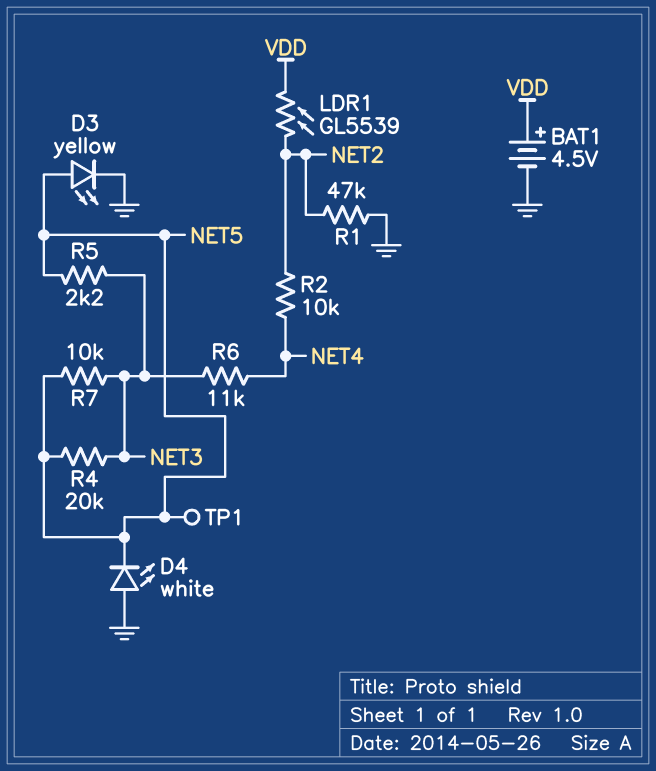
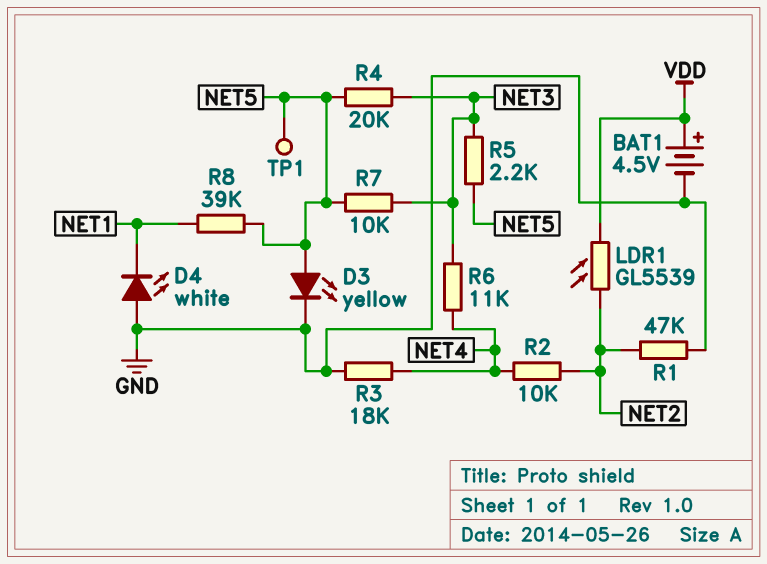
D4: LED white (A GND, K NET5) -> LED white (A GND, K NET1)
R3: none -> 18k (GND, NET4)
R8: none -> 39k (NET1, NET5)

